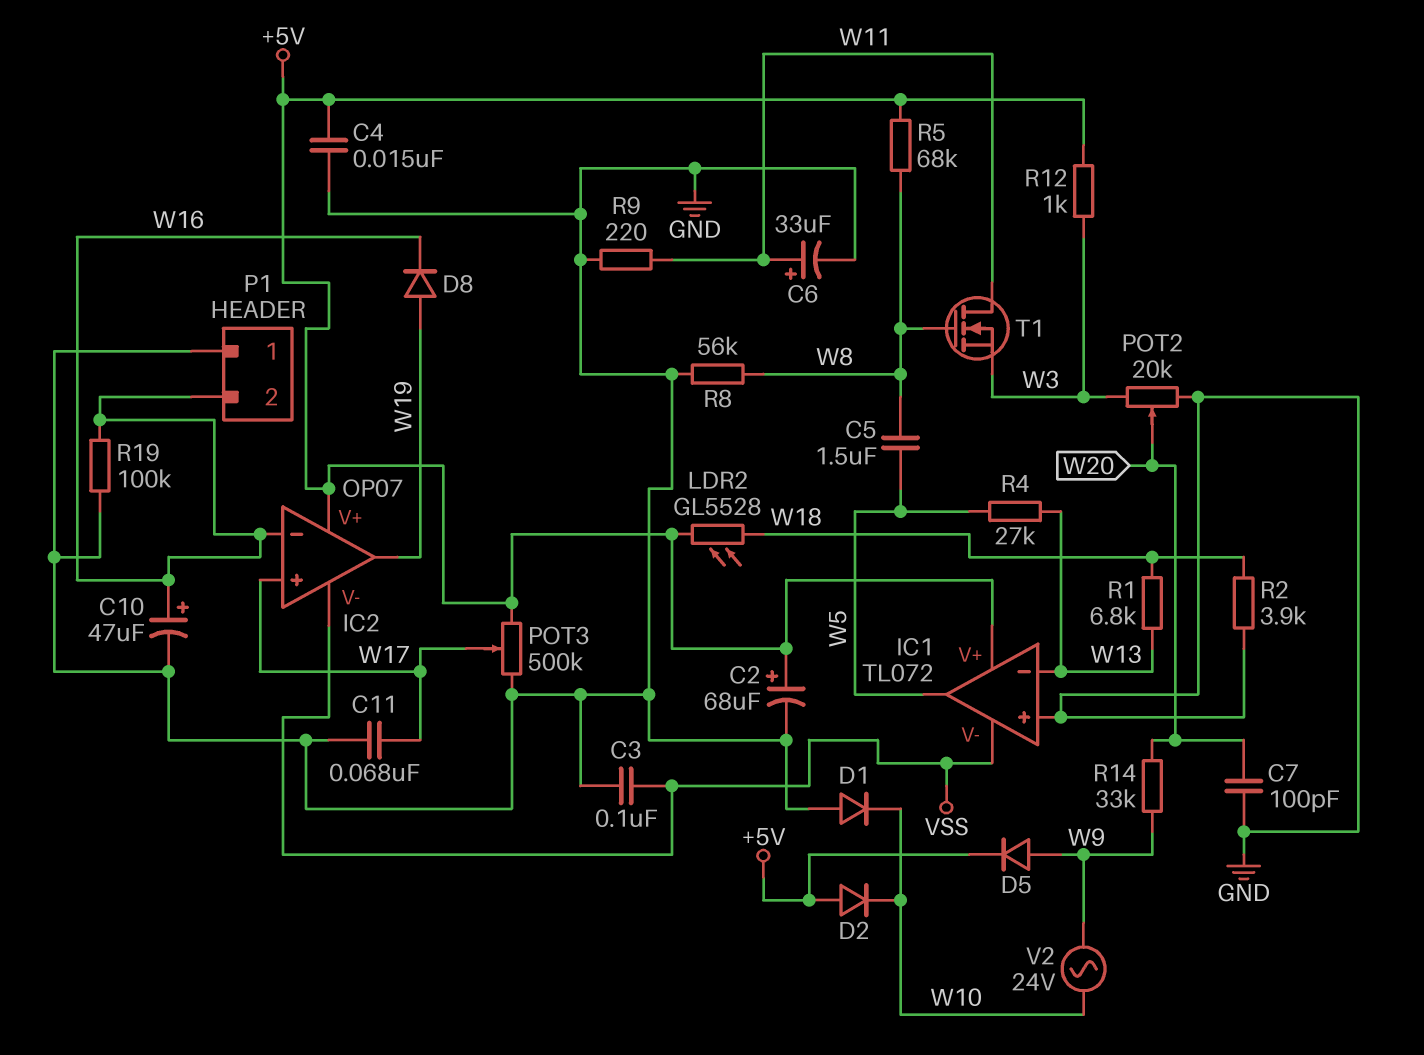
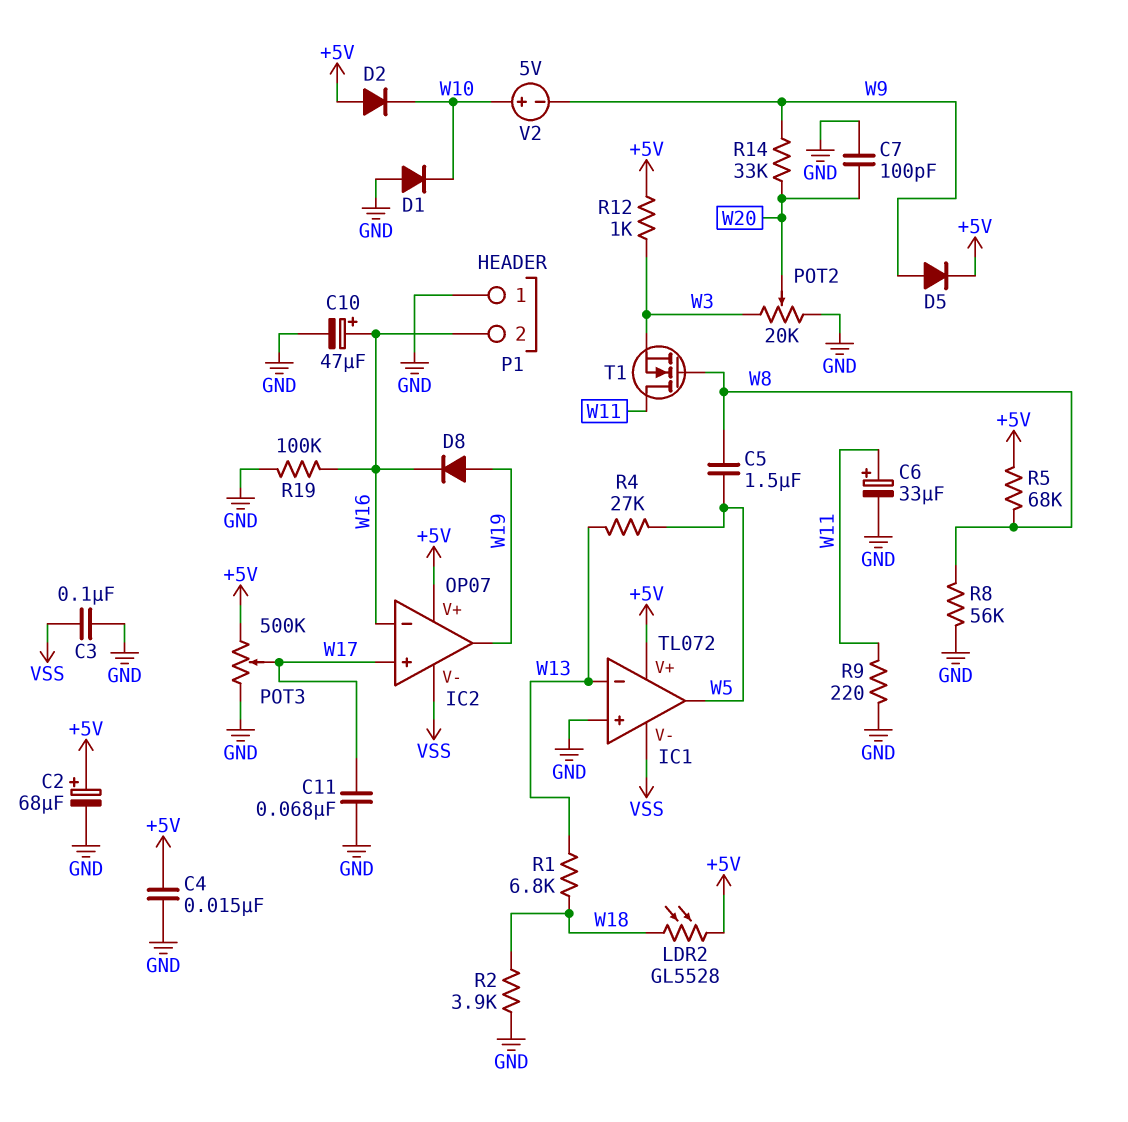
V2: AC 24V (W9, W10) -> 5V (plus W10, minus W9)

